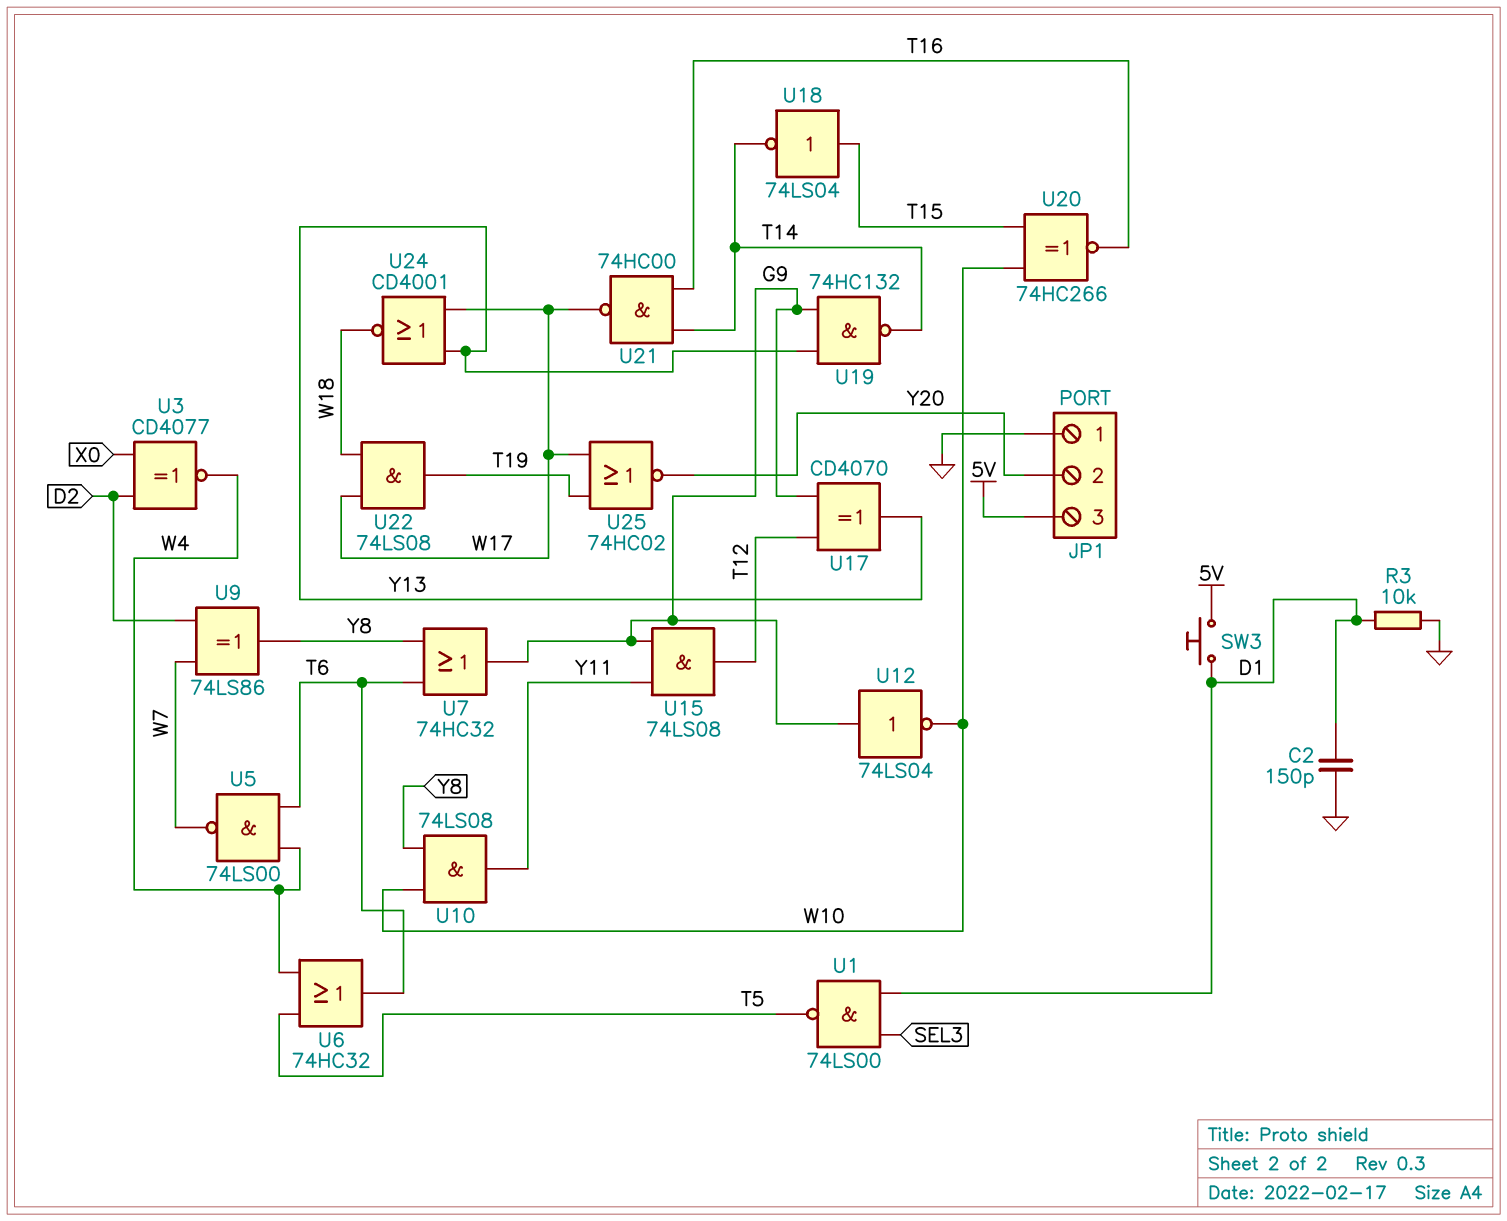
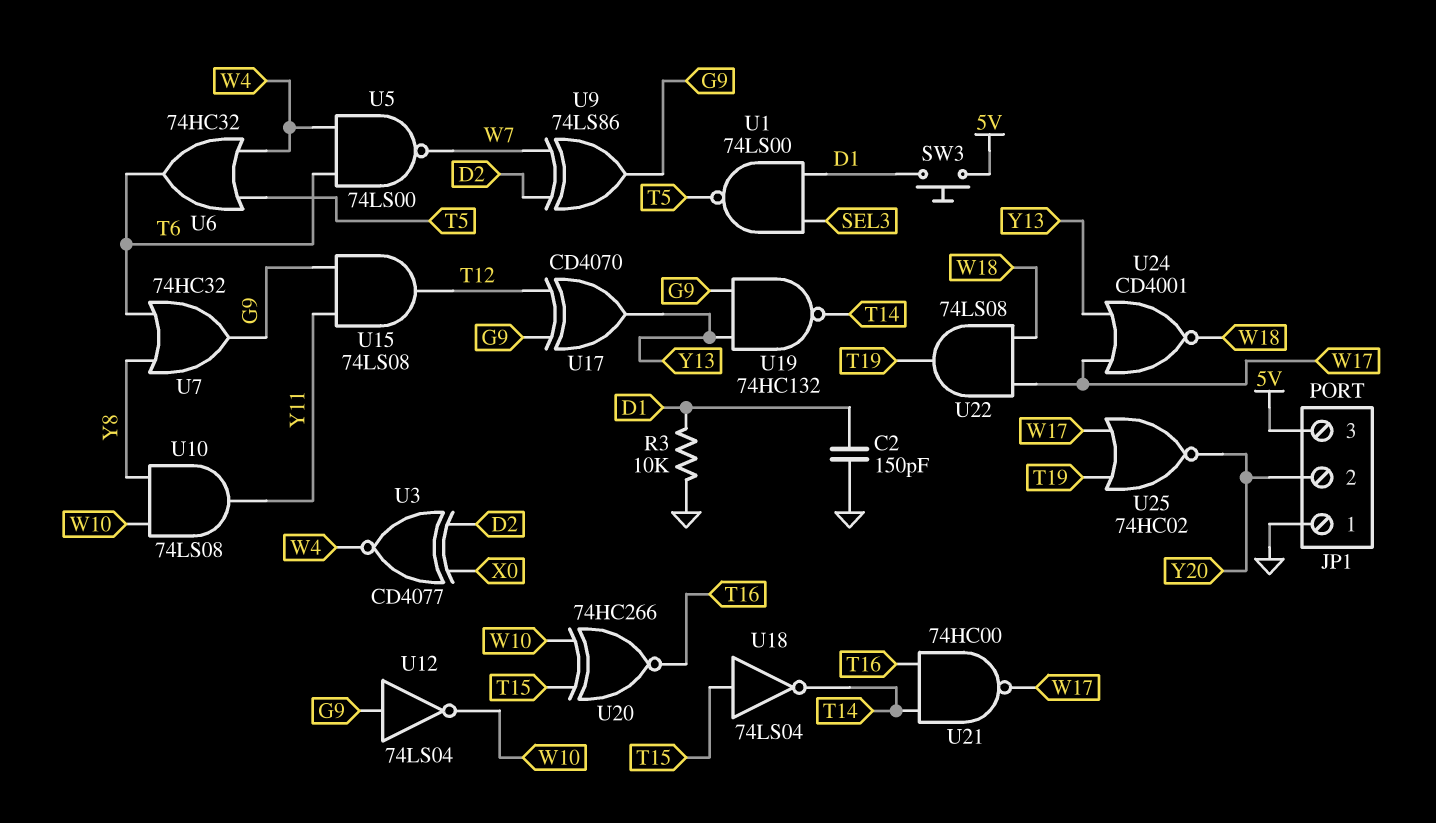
U9: XOR 74LS86 (in D2, in W7, out Y8) -> XOR 74LS86 (in D2, in W7, out G9)

